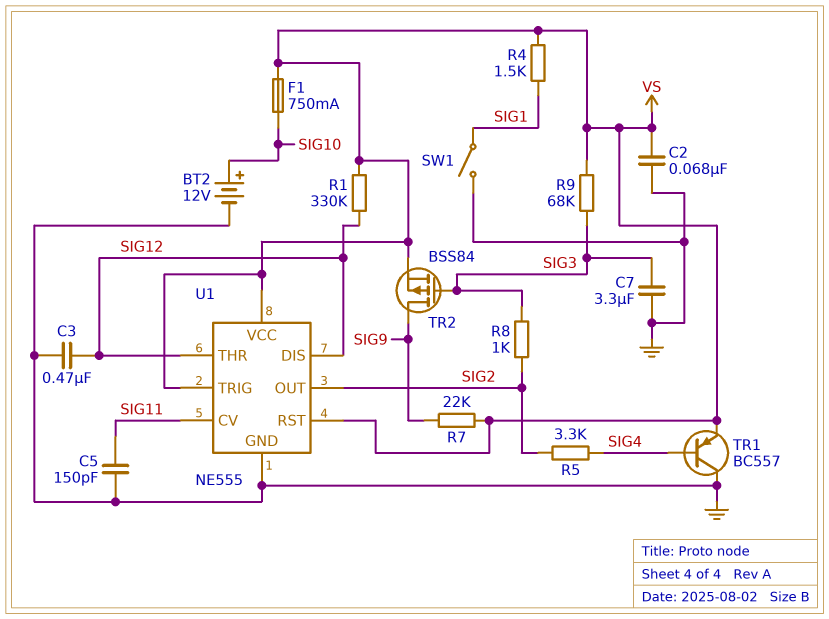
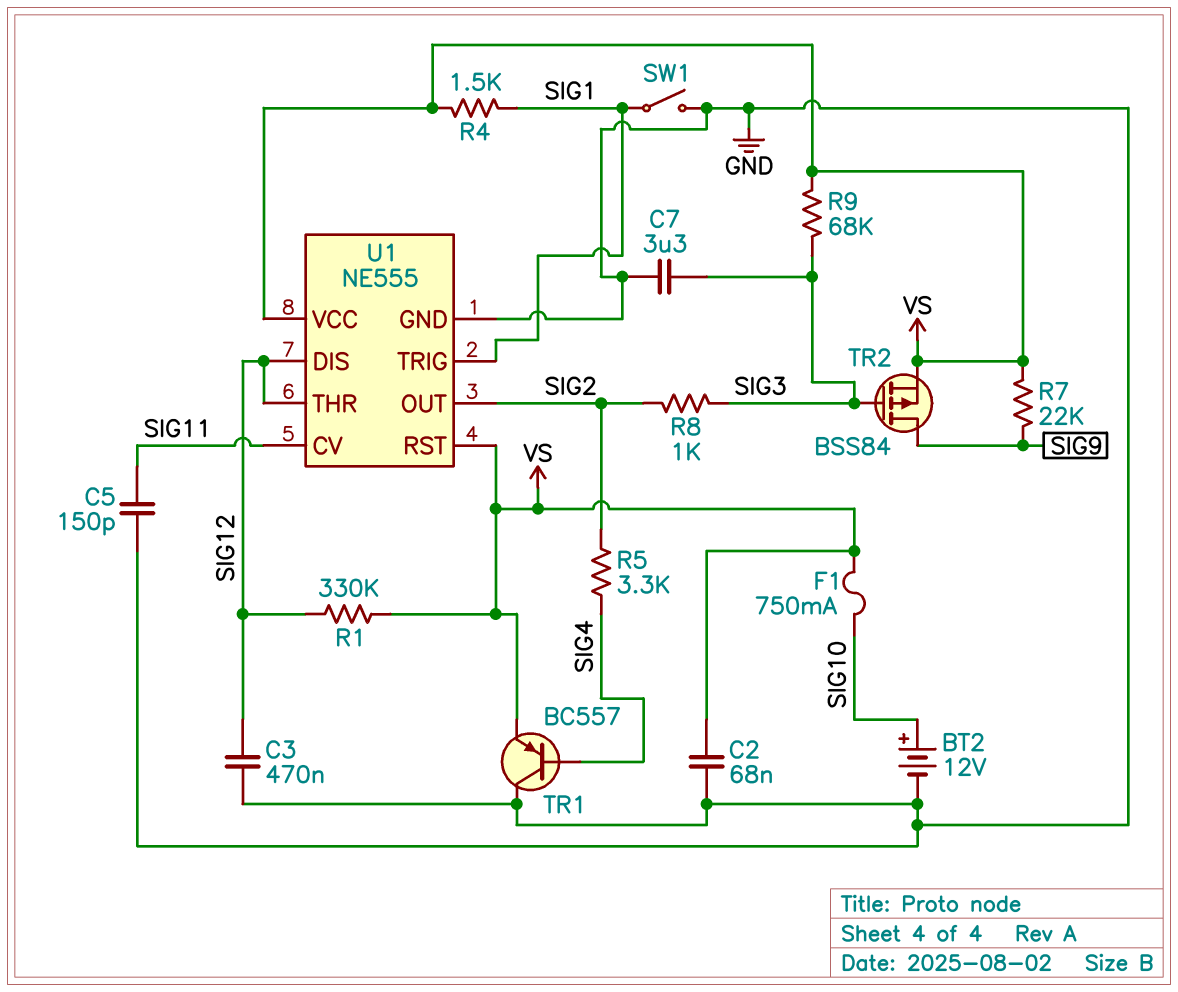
U1 pin TRIG: VS -> SIG1

